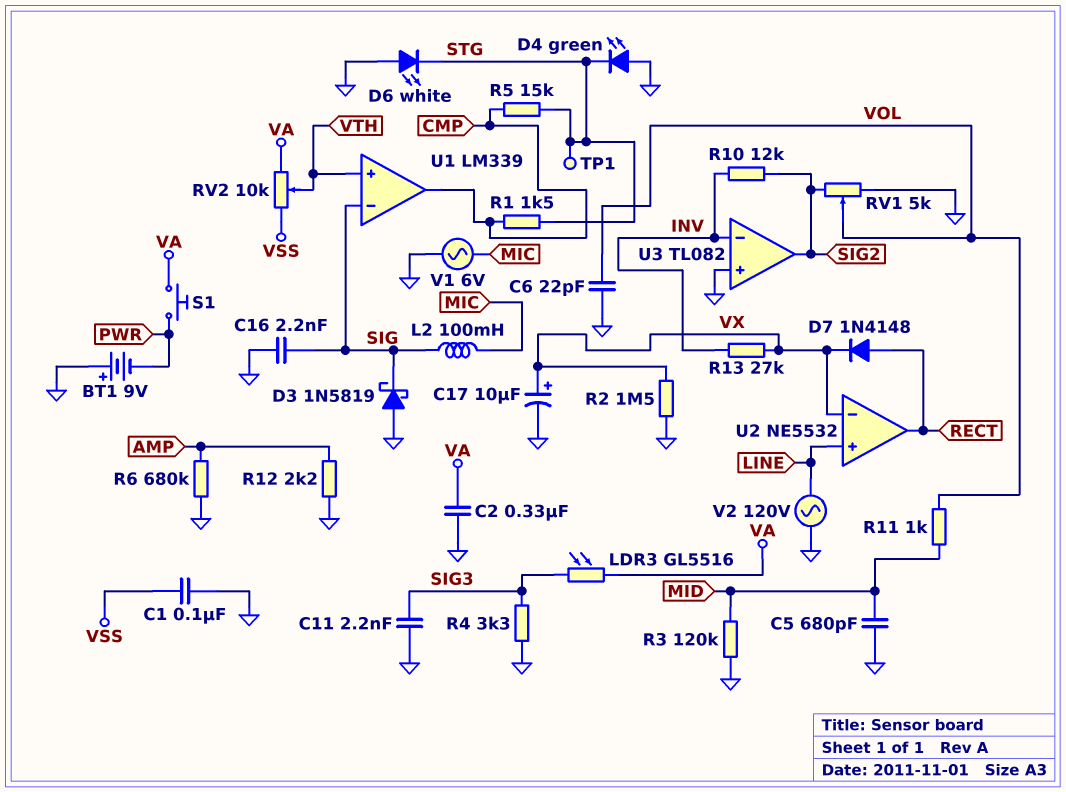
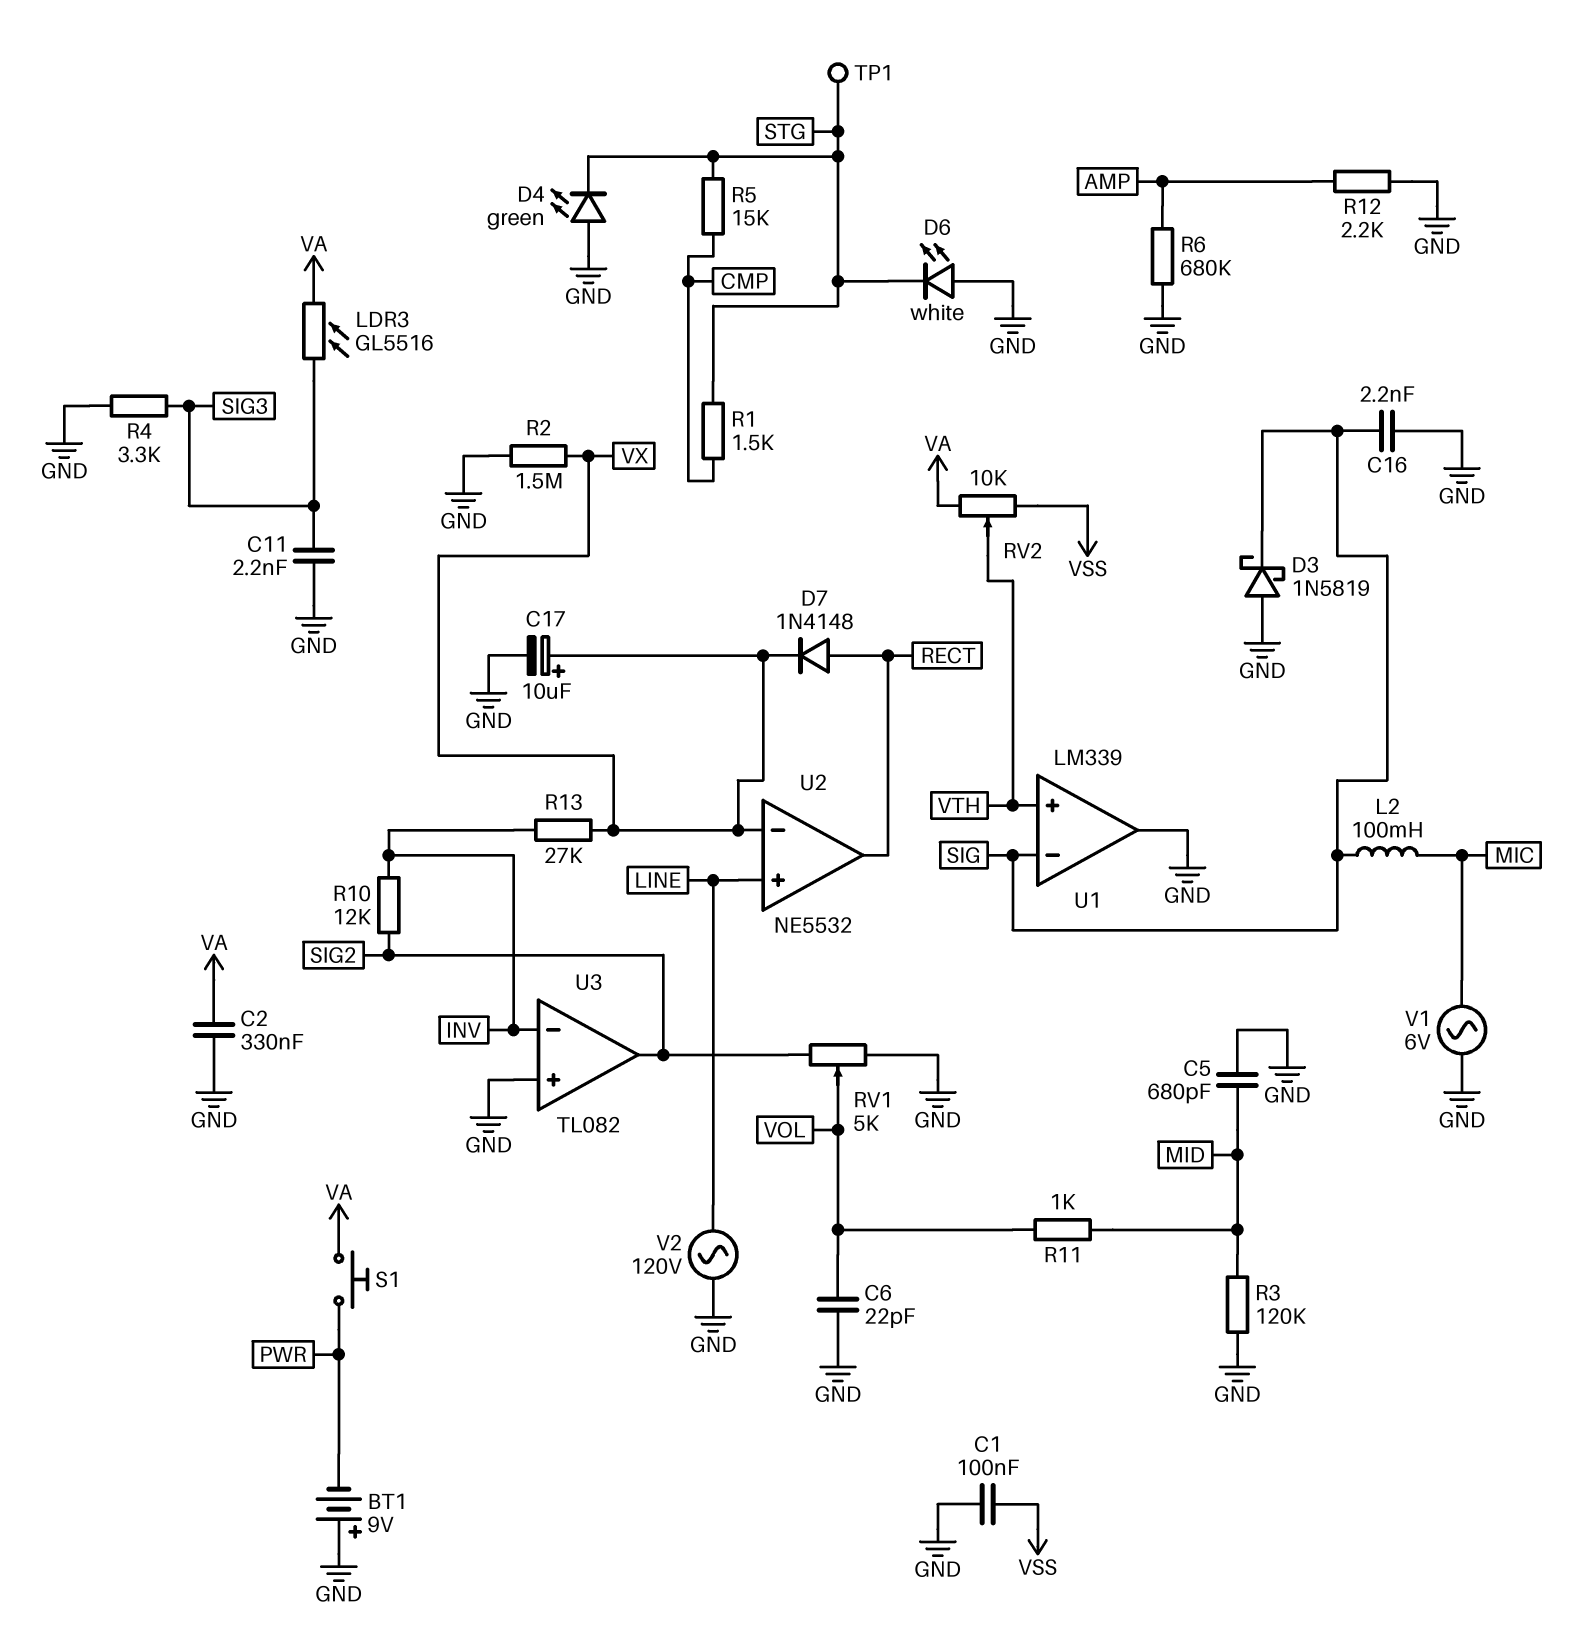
U1 pin out: CMP -> GND

